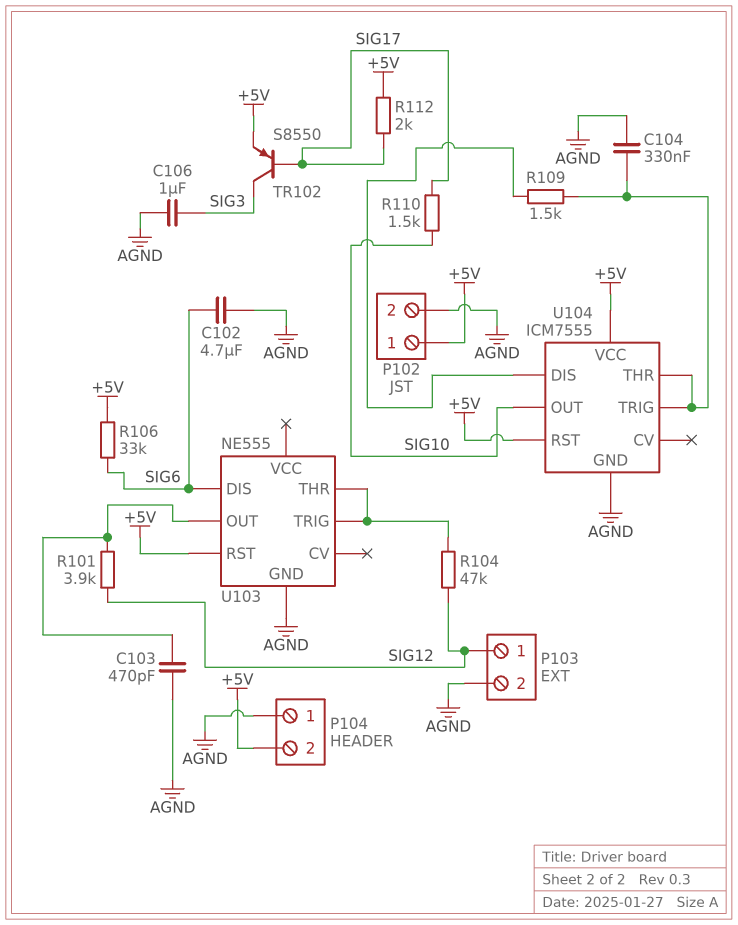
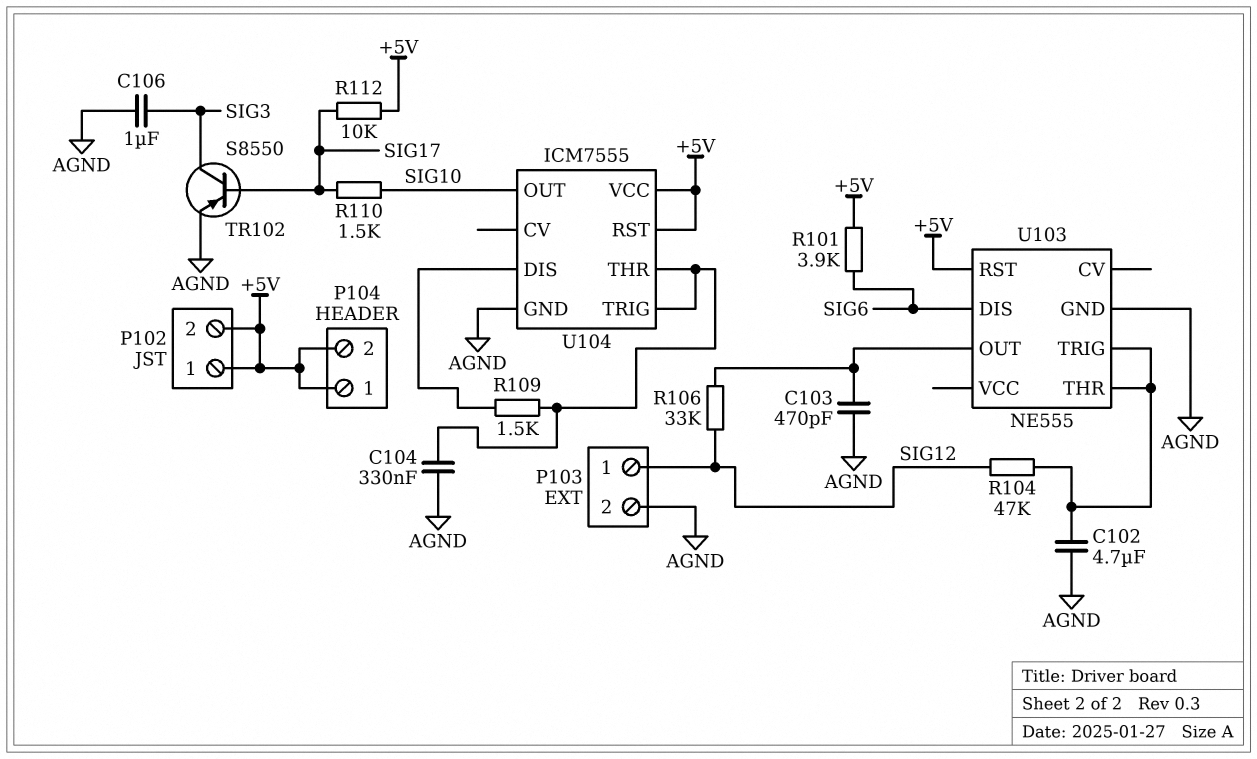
C102: 4.7uF (AGND, SIG6) -> 4.7uF (AGND, U103/THR)
P102 pin 2: AGND -> +5V
P104 pin 1: AGND -> +5V
R101: 3.9k (SIG12, U103/OUT) -> 3.9k (+5V, SIG6)
R106: 33k (+5V, SIG6) -> 33k (SIG12, U103/OUT)
R112: 2k (+5V, SIG17) -> 10k (+5V, SIG17)
TR102: PNP S8550 (B SIG17, C SIG3, E +5V) -> PNP S8550 (B SIG17, C SIG3, E AGND)

